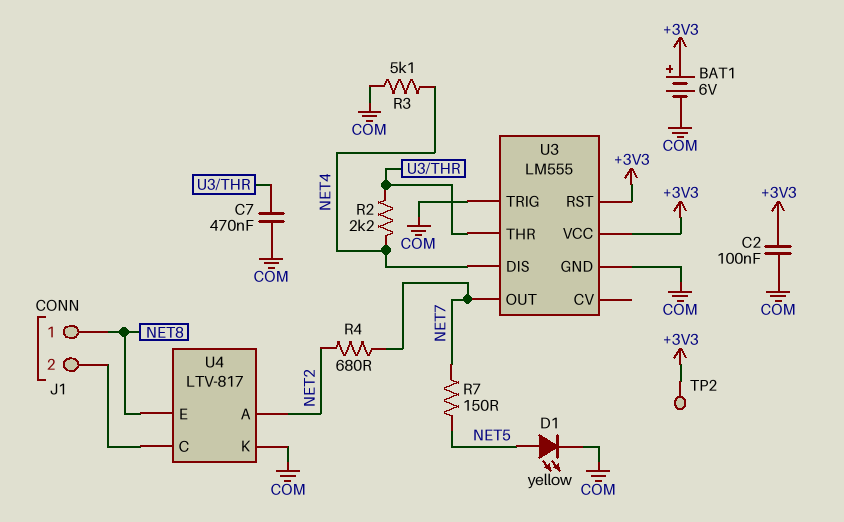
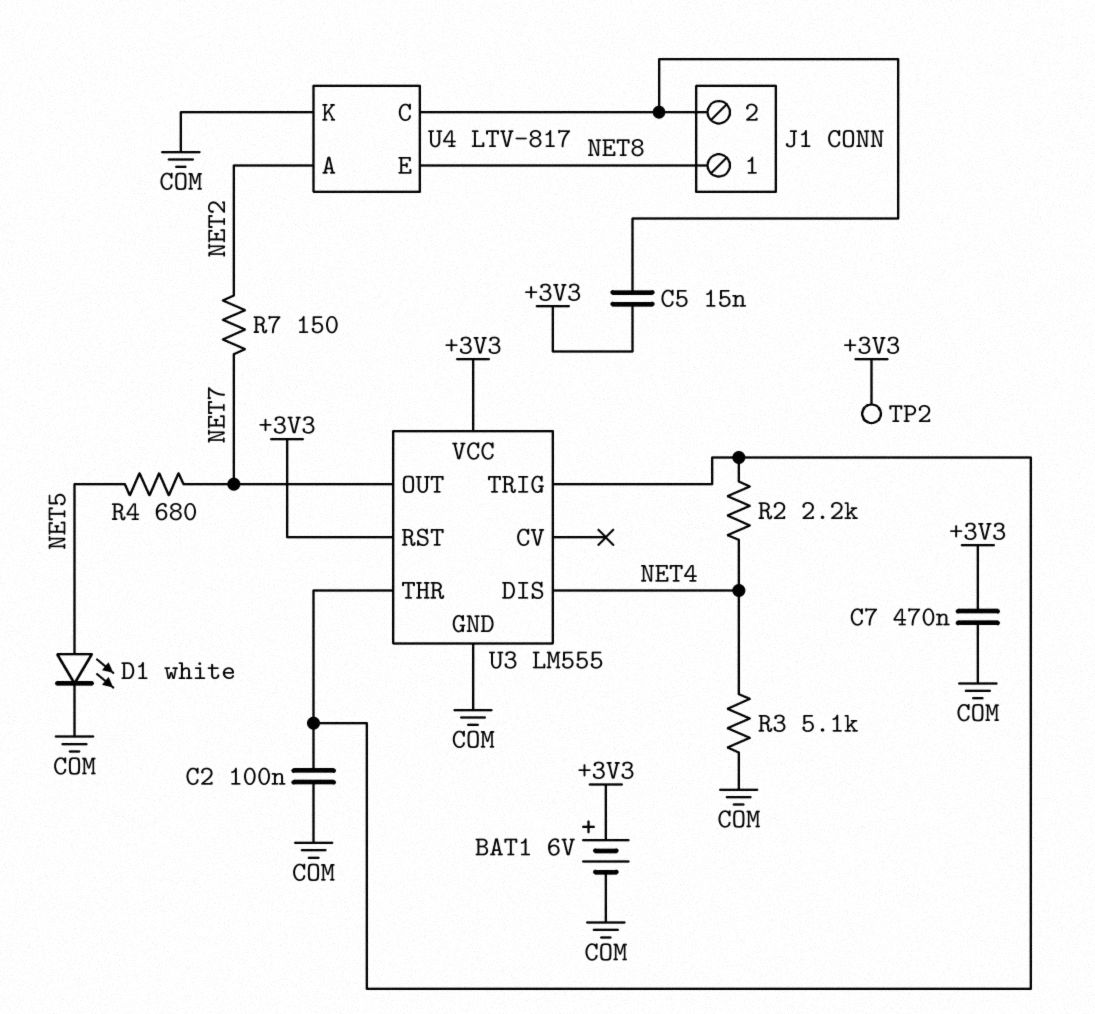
C2: 100nF (+3V3, COM) -> 100nF (COM, U3/THR)
C5: none -> 15nF (+3V3, J1/2)
C7: 470nF (COM, U3/THR) -> 470nF (+3V3, COM)
D1: LED yellow (A NET5, K COM) -> LED white (A NET5, K COM)
R4: 680 (NET2, NET7) -> 680 (NET5, NET7)
R7: 150 (NET5, NET7) -> 150 (NET2, NET7)
U3 pin TRIG: COM -> U3/THR

